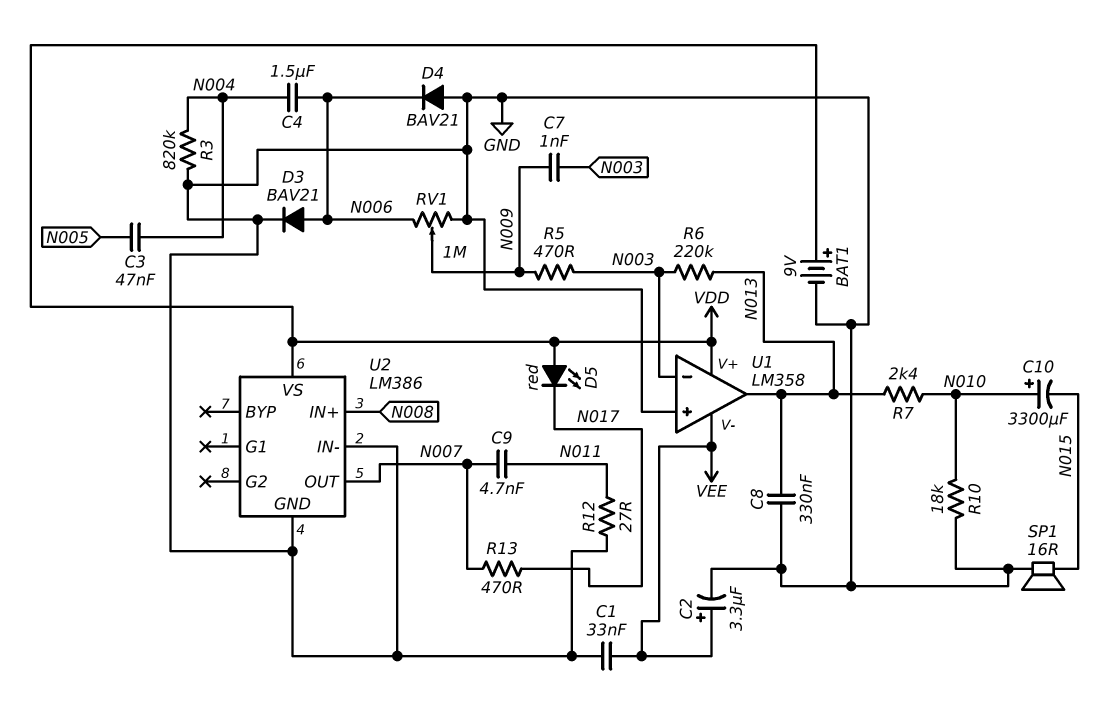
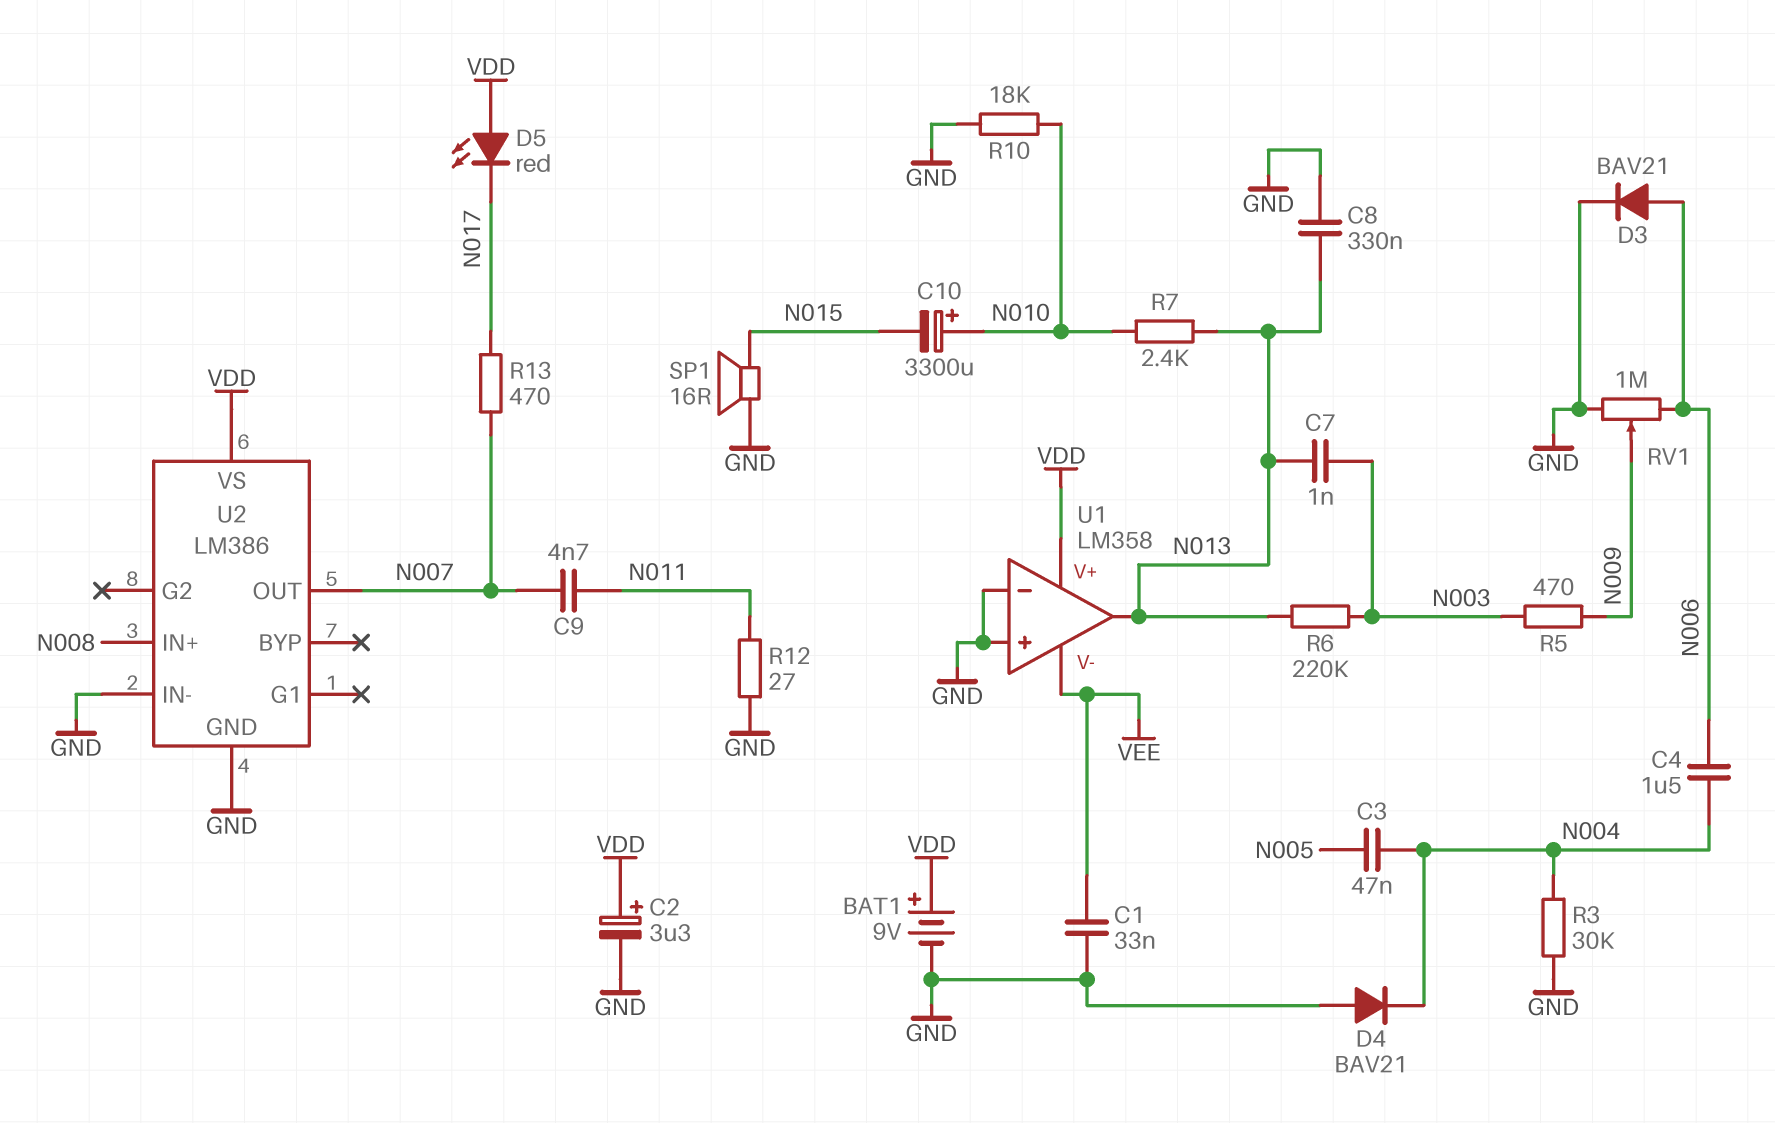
C2: 3.3uF (plus VEE, minus GND) -> 3.3uF (plus VDD, minus GND)
C7: 1nF (N003, N009) -> 1nF (N003, N013)
D4: diode BAV21 (A GND, K N006) -> diode BAV21 (A GND, K N004)
R3: 820k (GND, N004) -> 30k (GND, N004)
U1 pin in-: N003 -> GND

